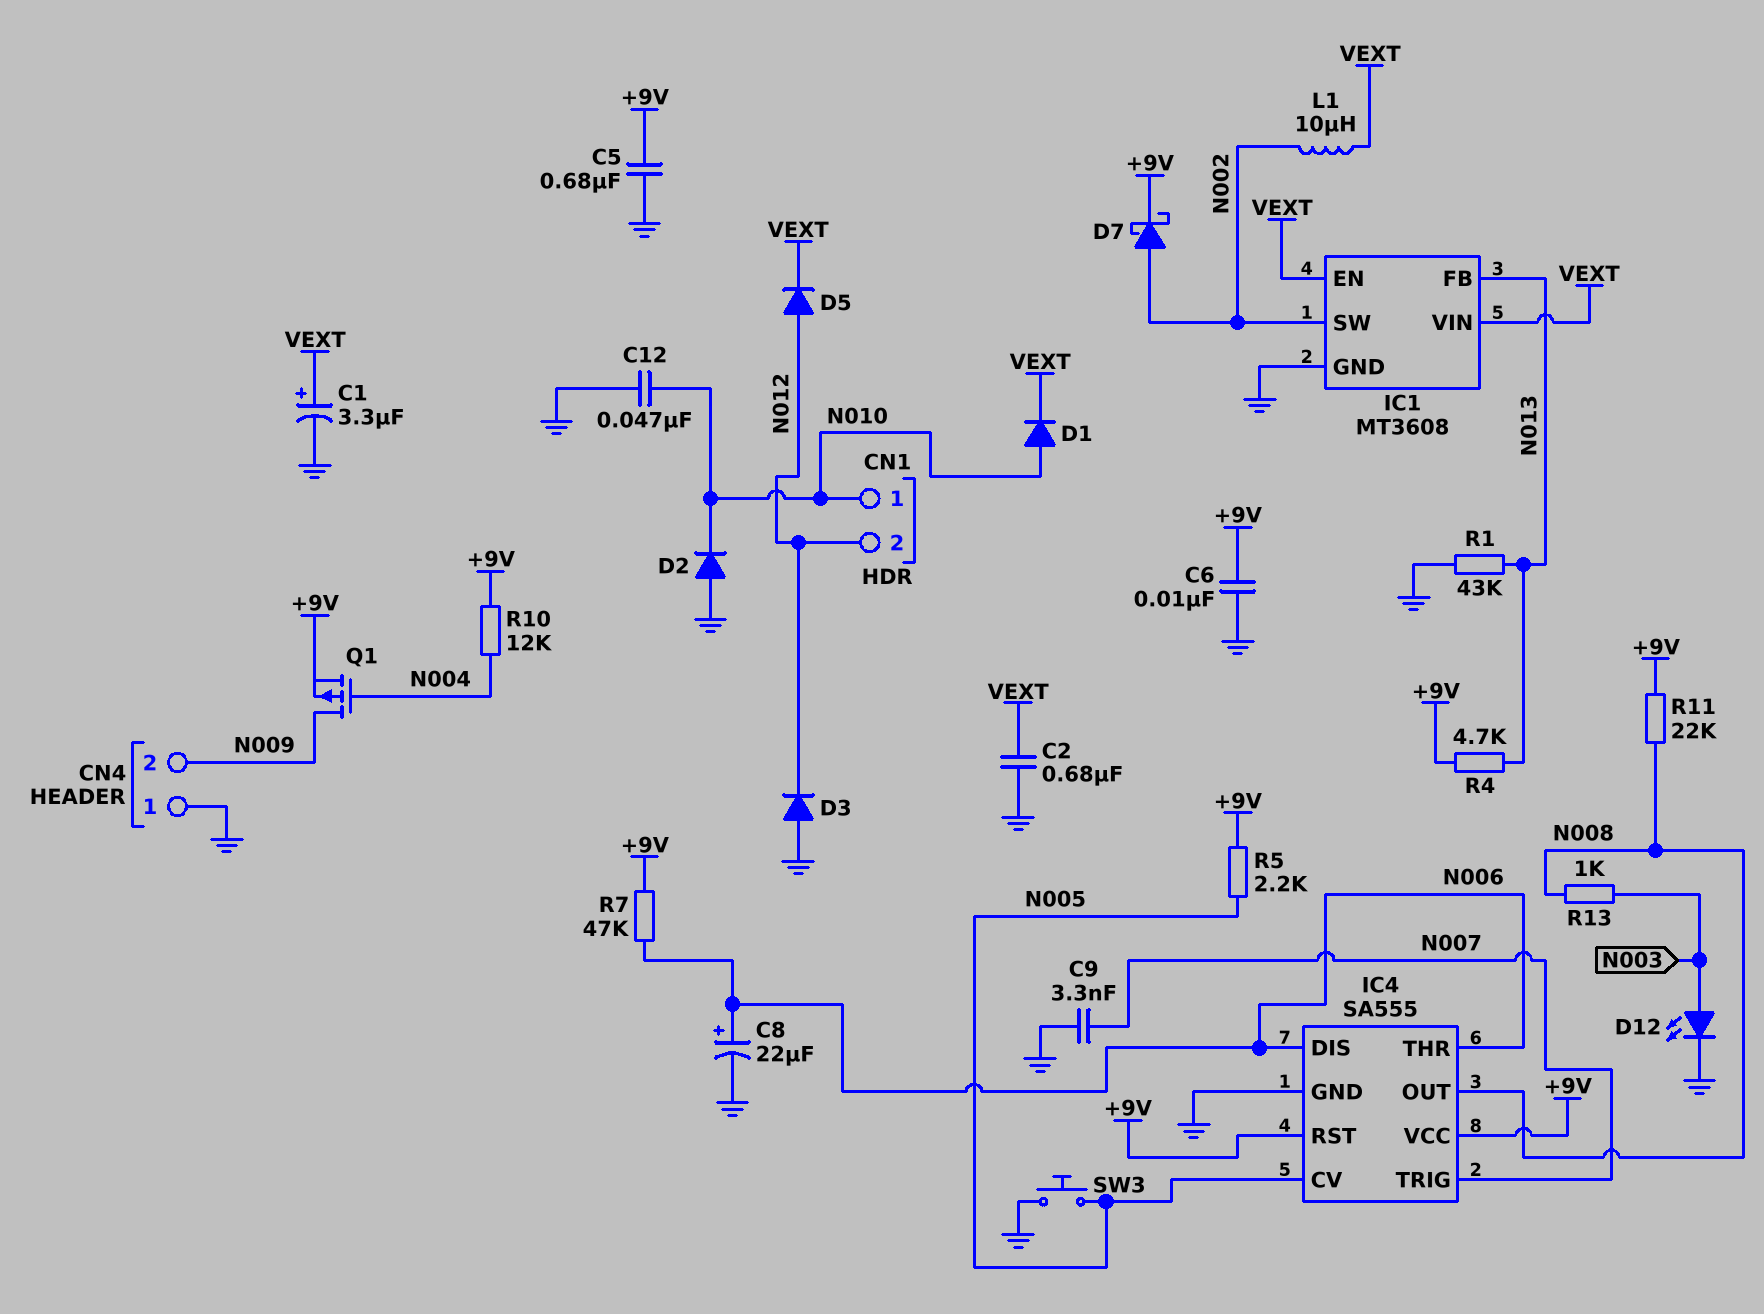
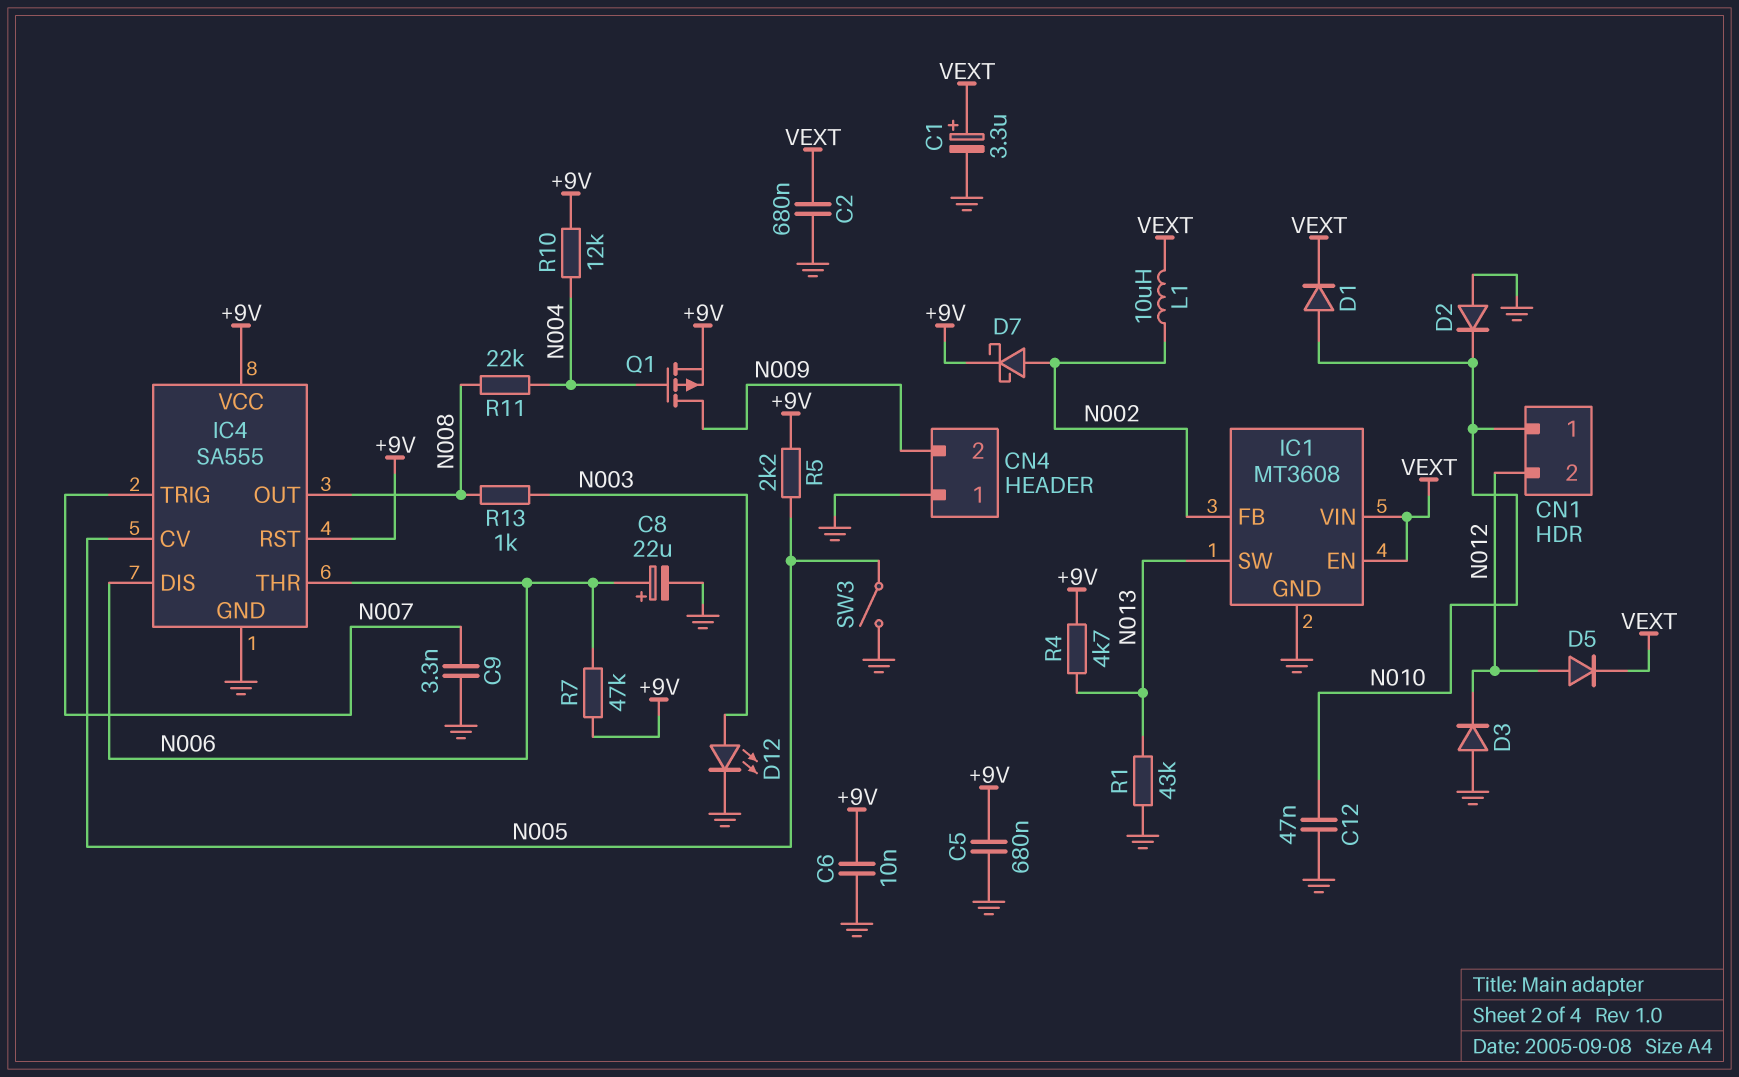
IC1 pin FB: N013 -> N002
IC1 pin SW: N002 -> N013
R11: 22k (+9V, N008) -> 22k (N004, N008)
SW3: button (GND, N005) -> switch (GND, N005)

